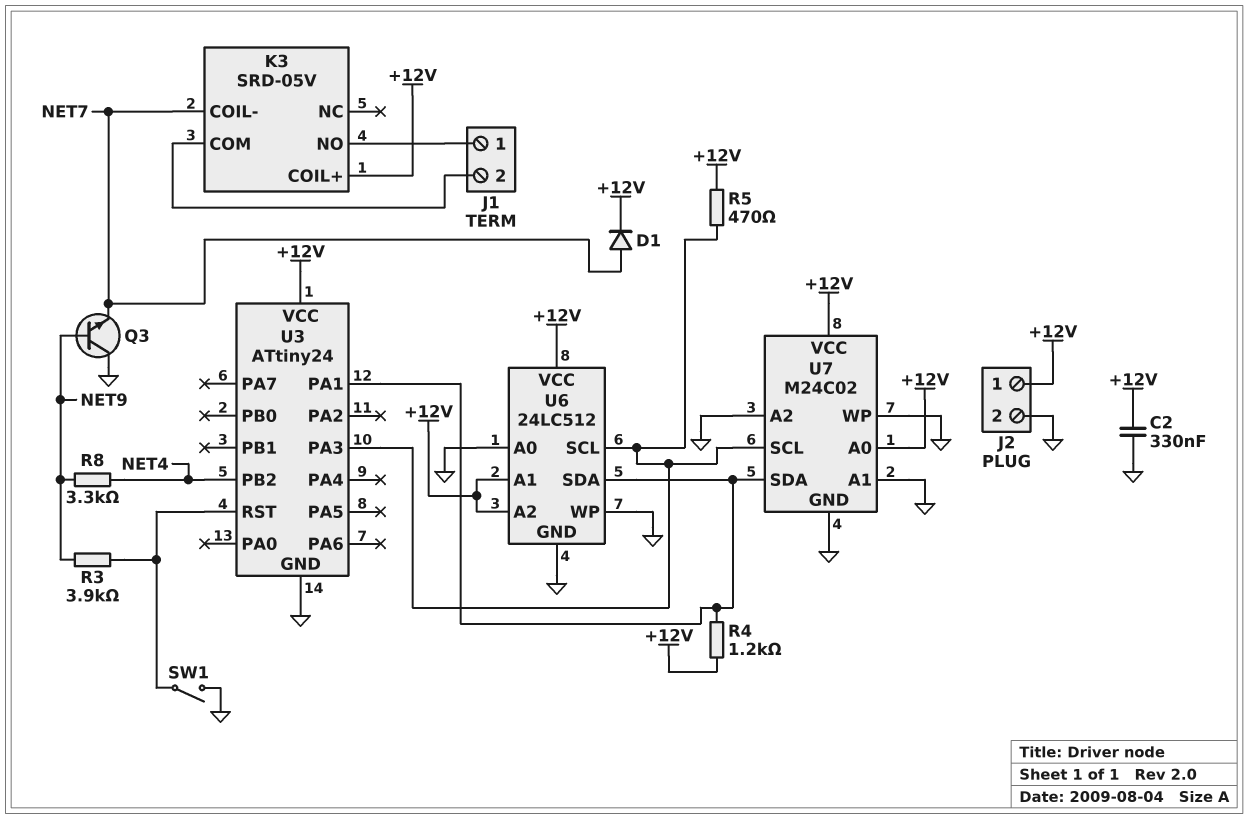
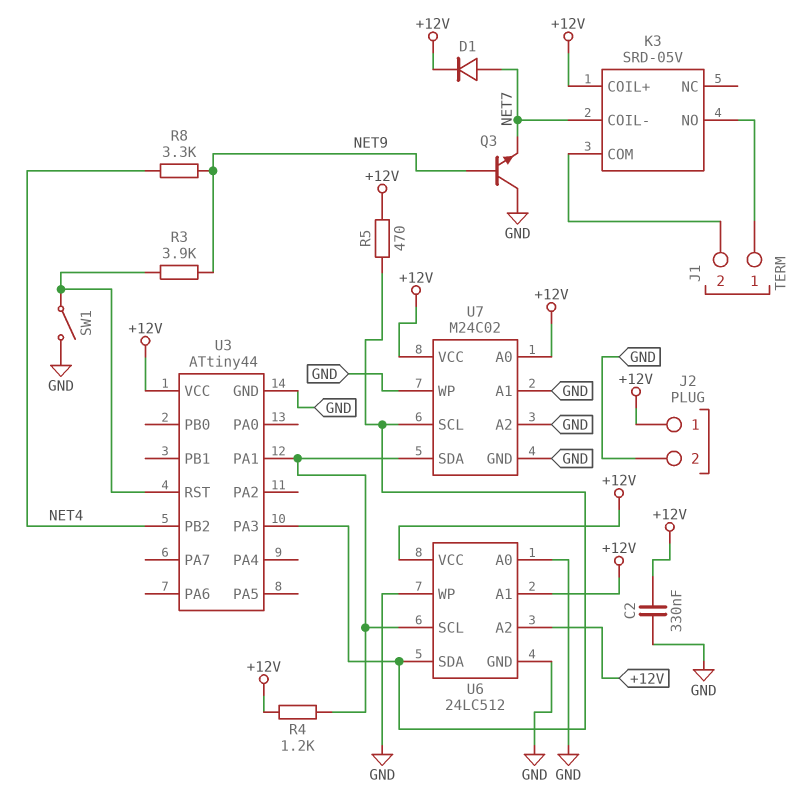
U3: ATtiny24 -> ATtiny44
U6 pin SCL: U3/PA3 -> U3/PA1
U6 pin SDA: U3/PA1 -> U3/PA3

